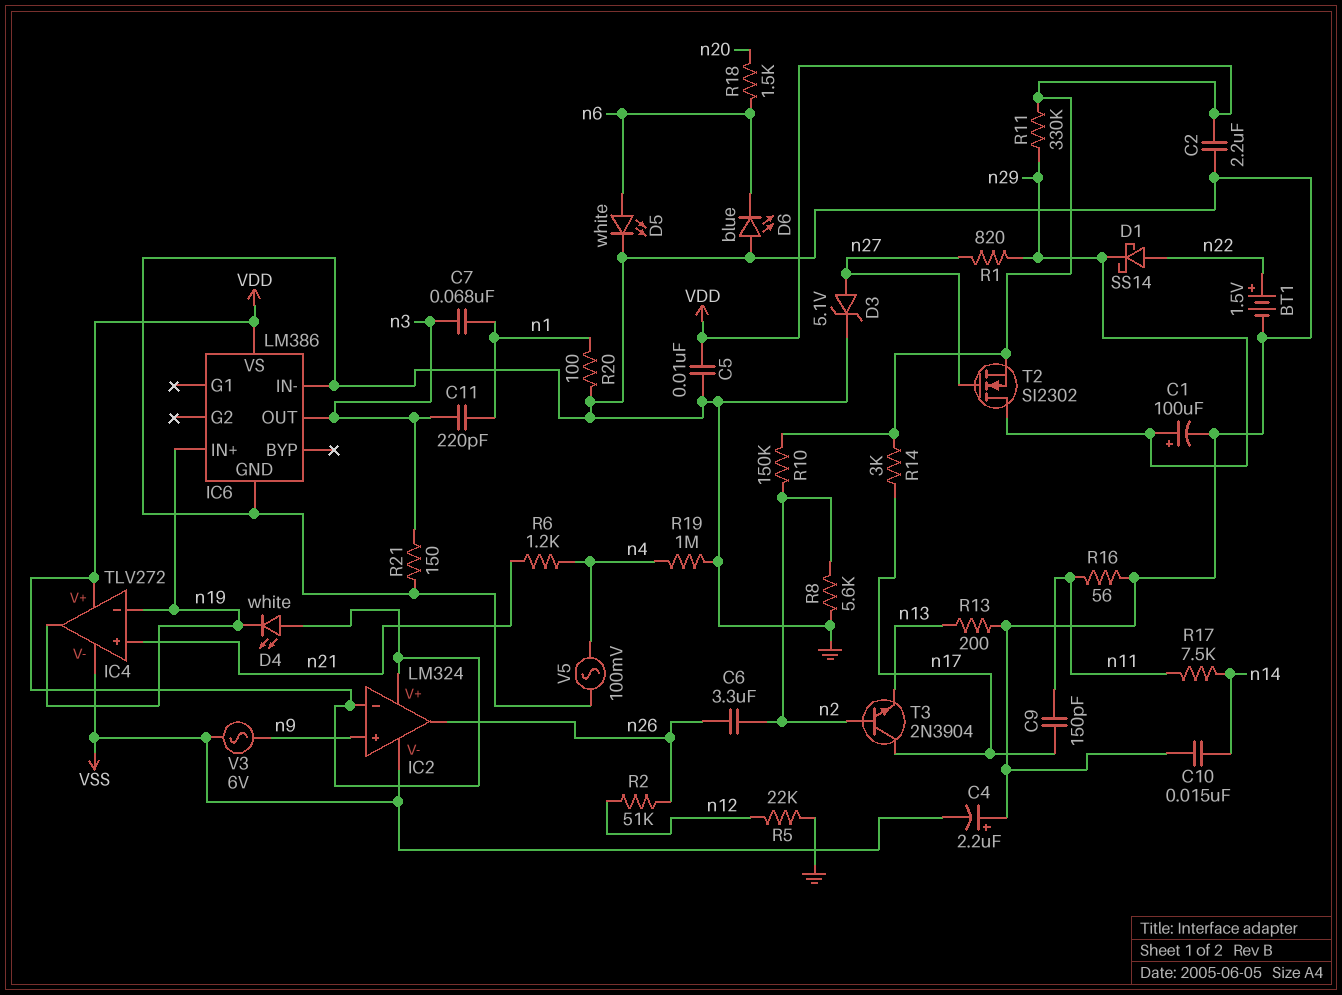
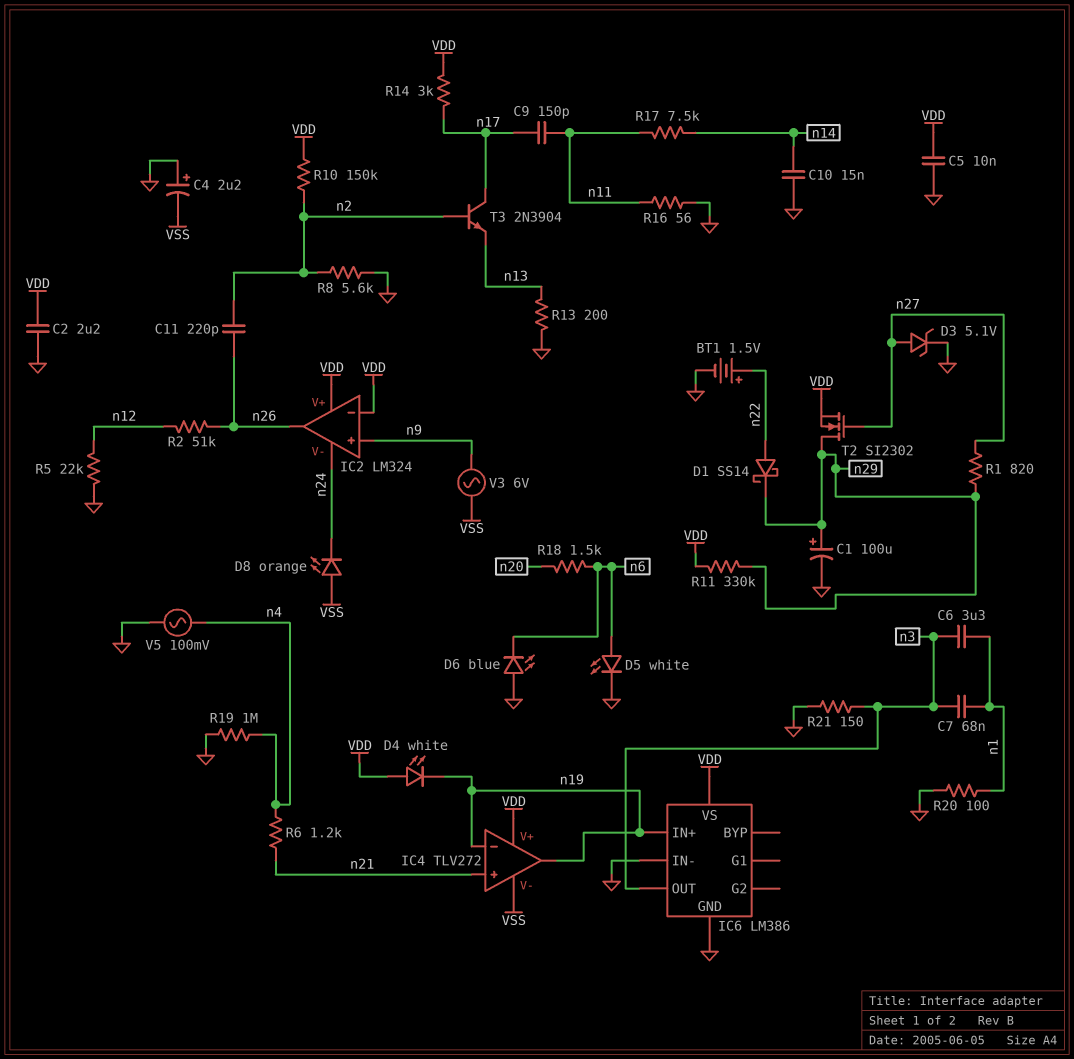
C6: 3.3uF (n2, n26) -> 3.3uF (n1, n3)
C11: 220pF (n1, n3) -> 220pF (n2, n26)
D8: none -> LED orange (A VSS, K n24)
IC2 pin V-: VSS -> n24

